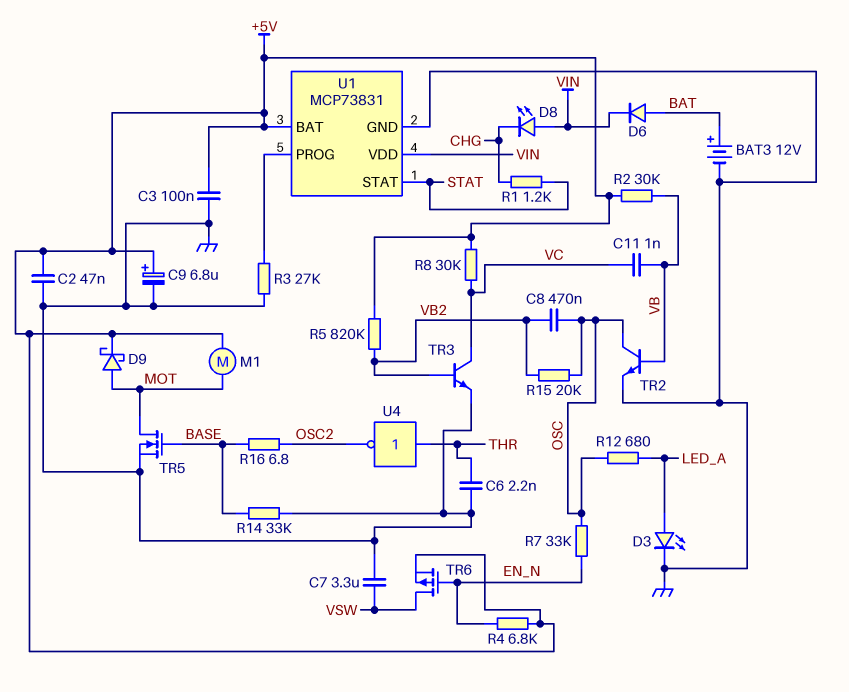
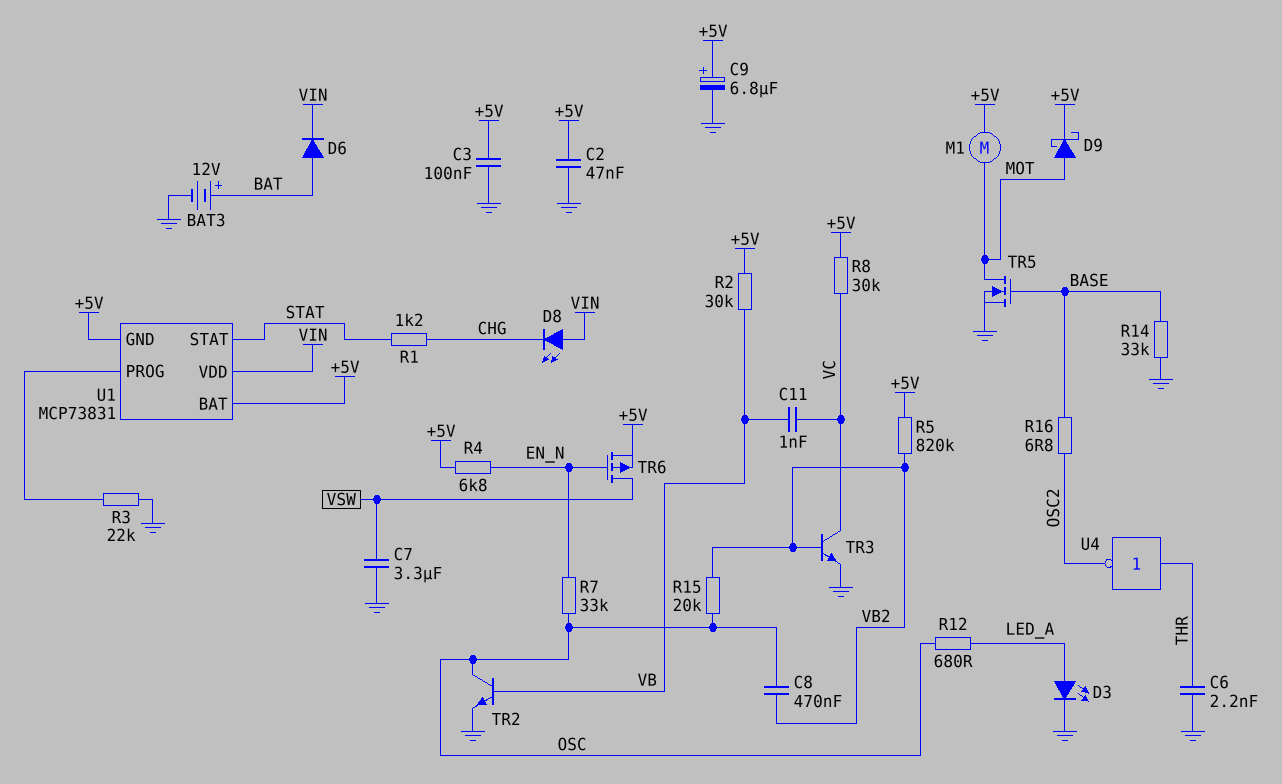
R3: 27k (GND, U1/PROG) -> 22k (GND, U1/PROG)
U1 pin GND: GND -> +5V

